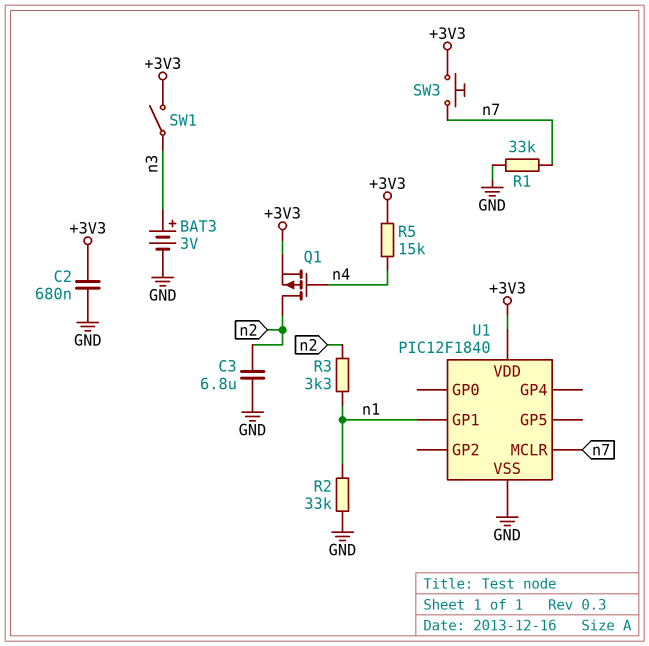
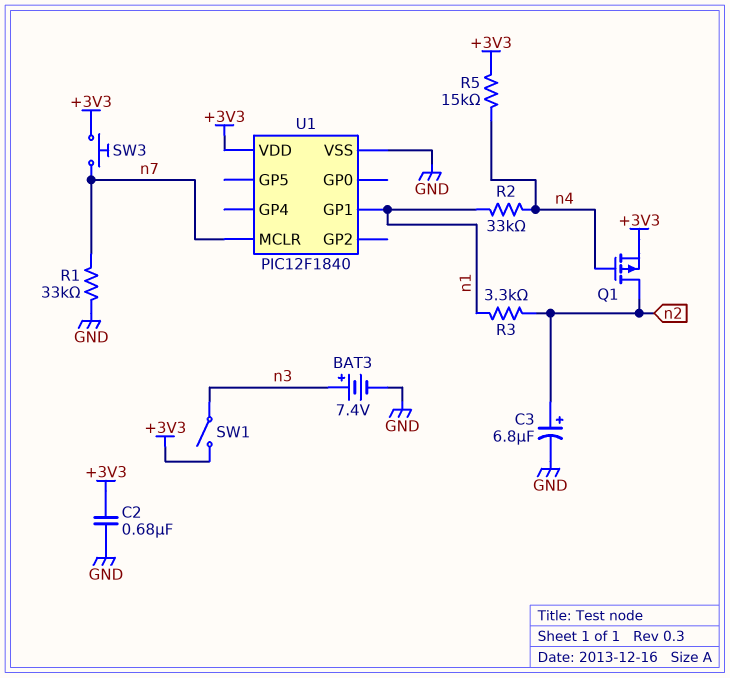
BAT3: 3V (plus n3, minus GND) -> 7.4V (plus n3, minus GND)
C3: 6.8uF (GND, n2) -> 6.8uF (plus n2, minus GND)
R2: 33k (GND, n1) -> 33k (n1, n4)

